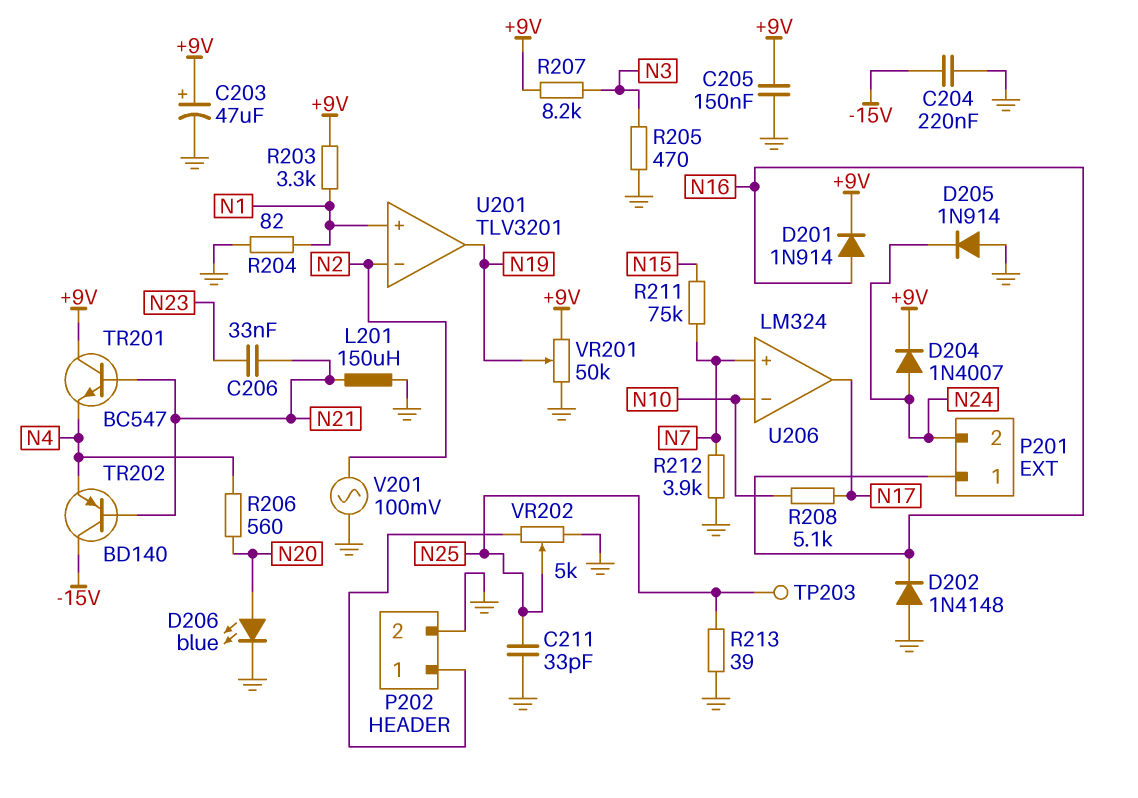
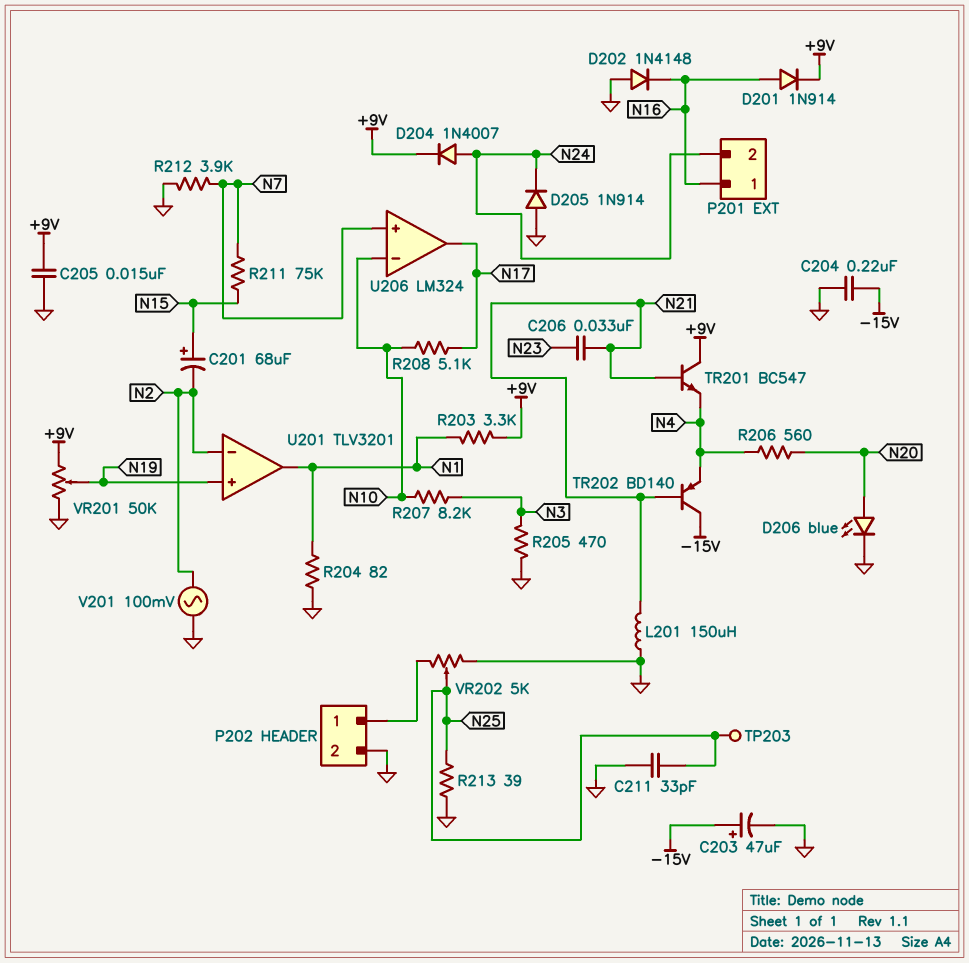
C201: none -> 68uF (plus N15, minus N2)
C203: 47uF (plus +9V, minus GND) -> 47uF (plus -15V, minus GND)
C205: 150nF (+9V, GND) -> 15nF (+9V, GND)
R207: 8.2k (+9V, N3) -> 8.2k (N3, N10)
U201 pin in+: N1 -> N19
U201 pin out: N19 -> N1

